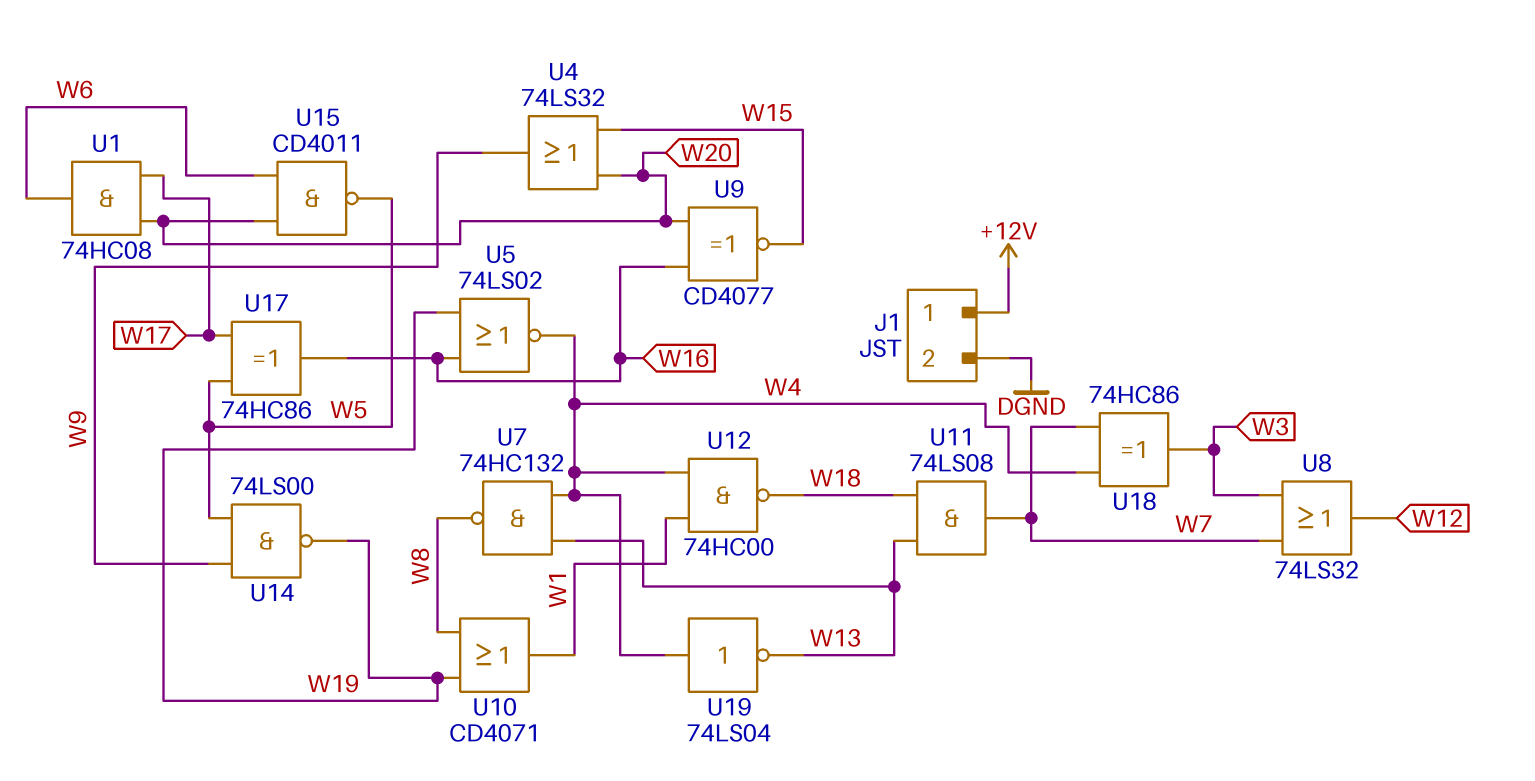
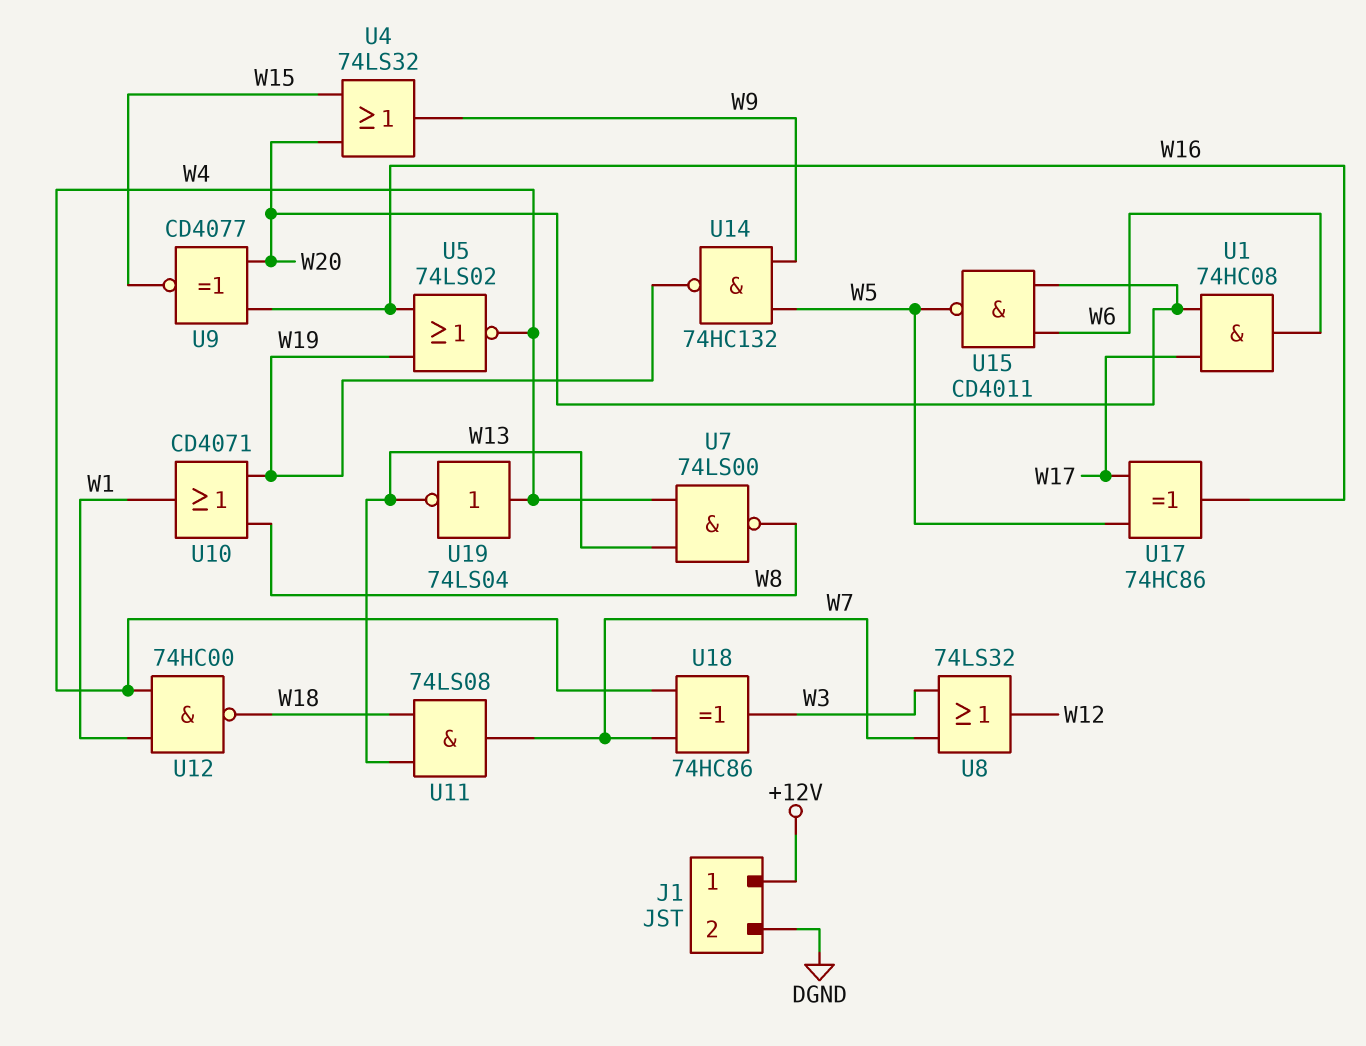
U7: NAND 74HC132 (in W4, in W13, out W8) -> NAND 74LS00 (in W4, in W13, out W8)
U14: NAND 74LS00 (in W5, in W9, out W19) -> NAND 74HC132 (in W5, in W9, out W19)

